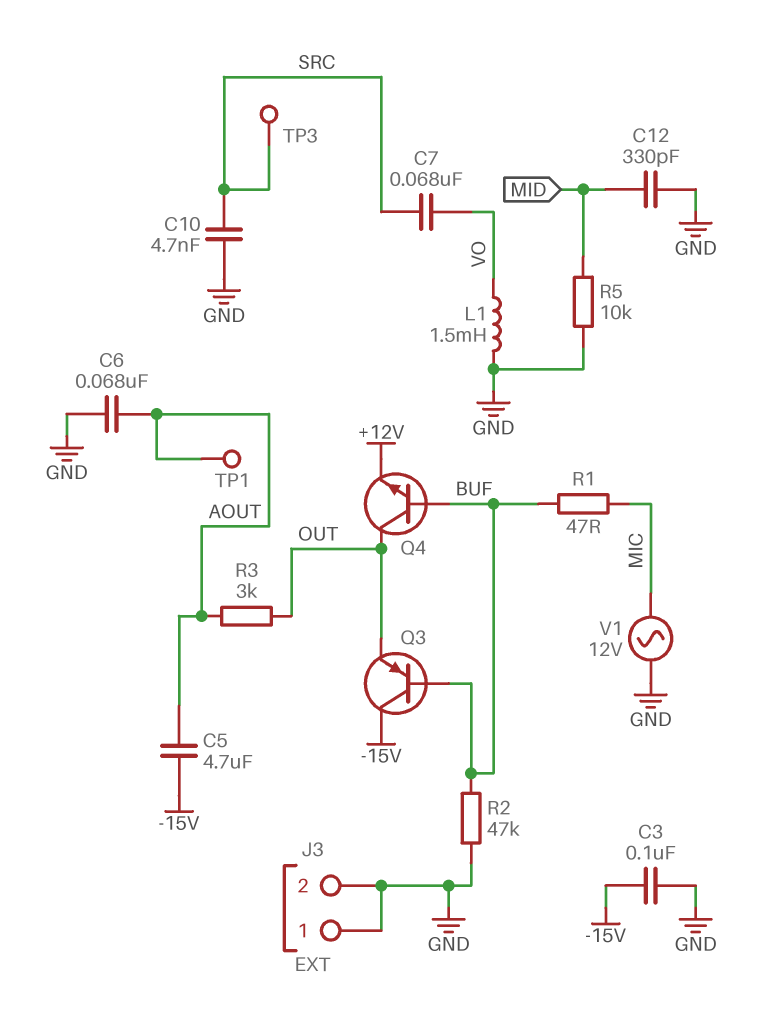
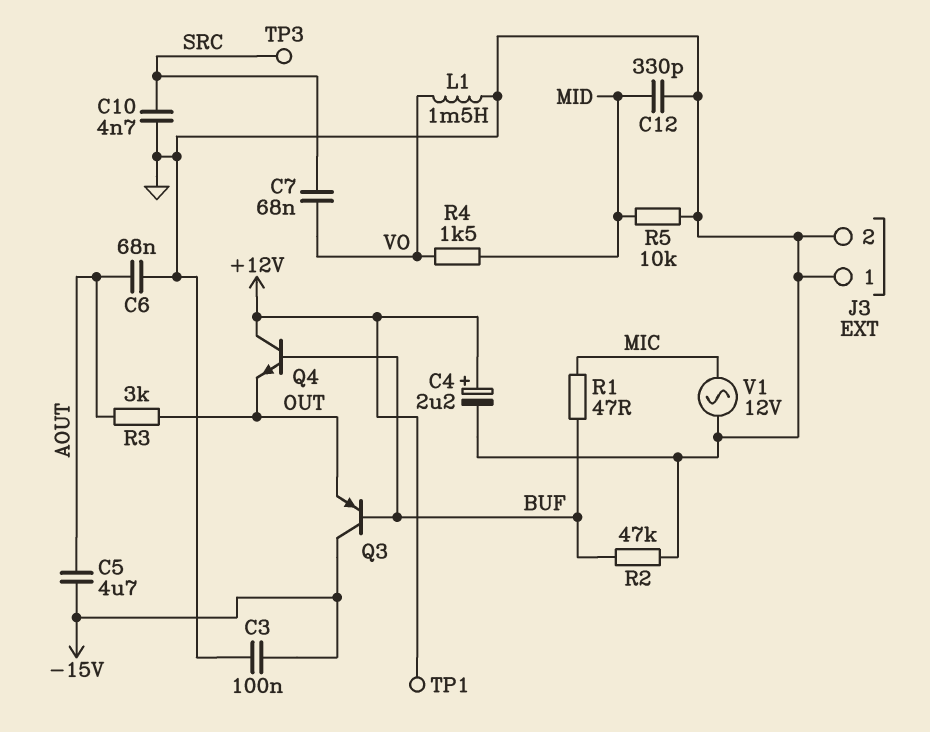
C4: none -> 2.2uF (plus +12V, minus GND)
Q4: NPN (B BUF, C OUT, E +12V) -> NPN (B BUF, C +12V, E OUT)
R4: none -> 1.5k (MID, VO)
TP1: test point (AOUT) -> test point (+12V)

